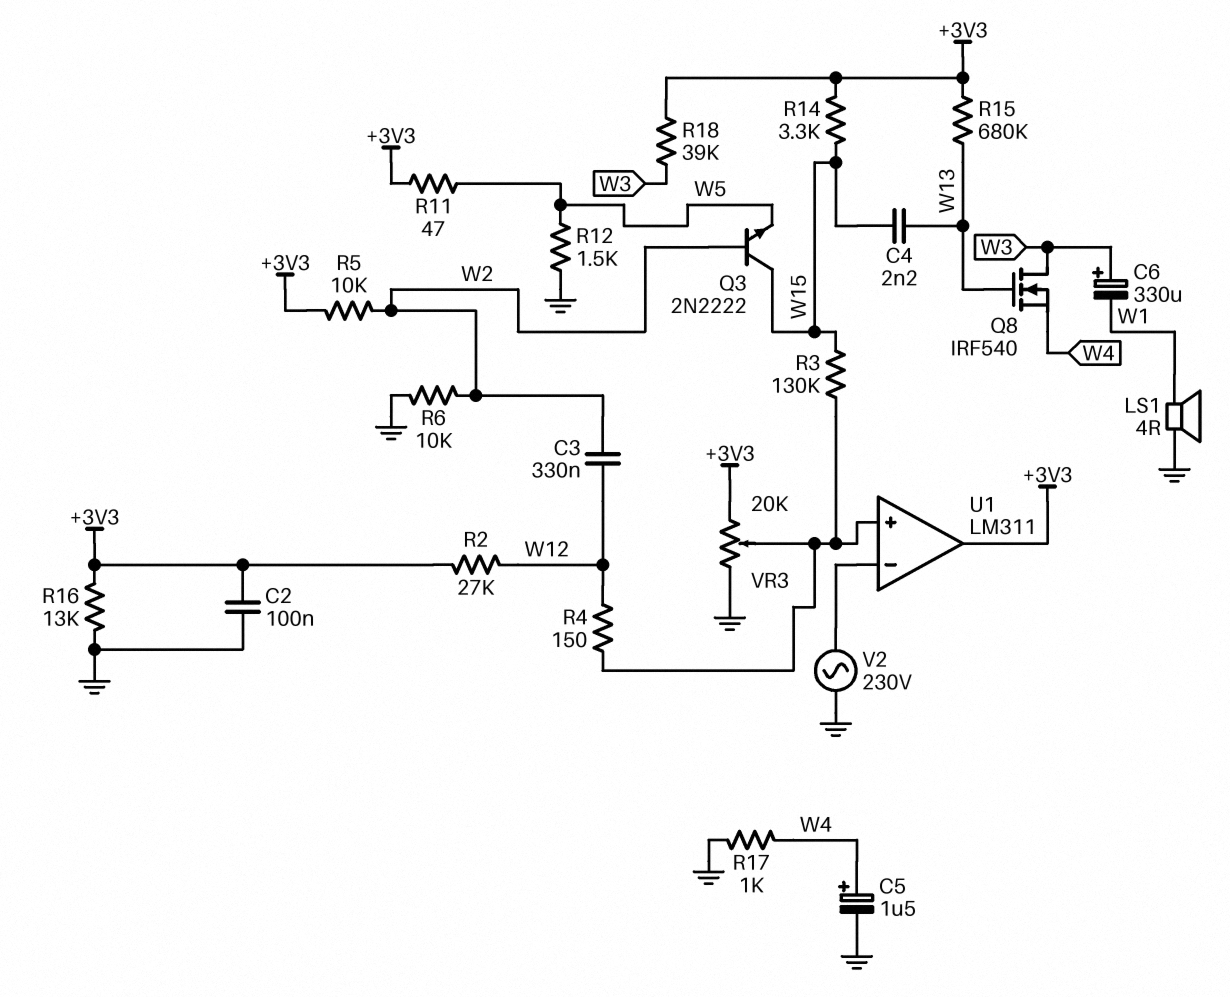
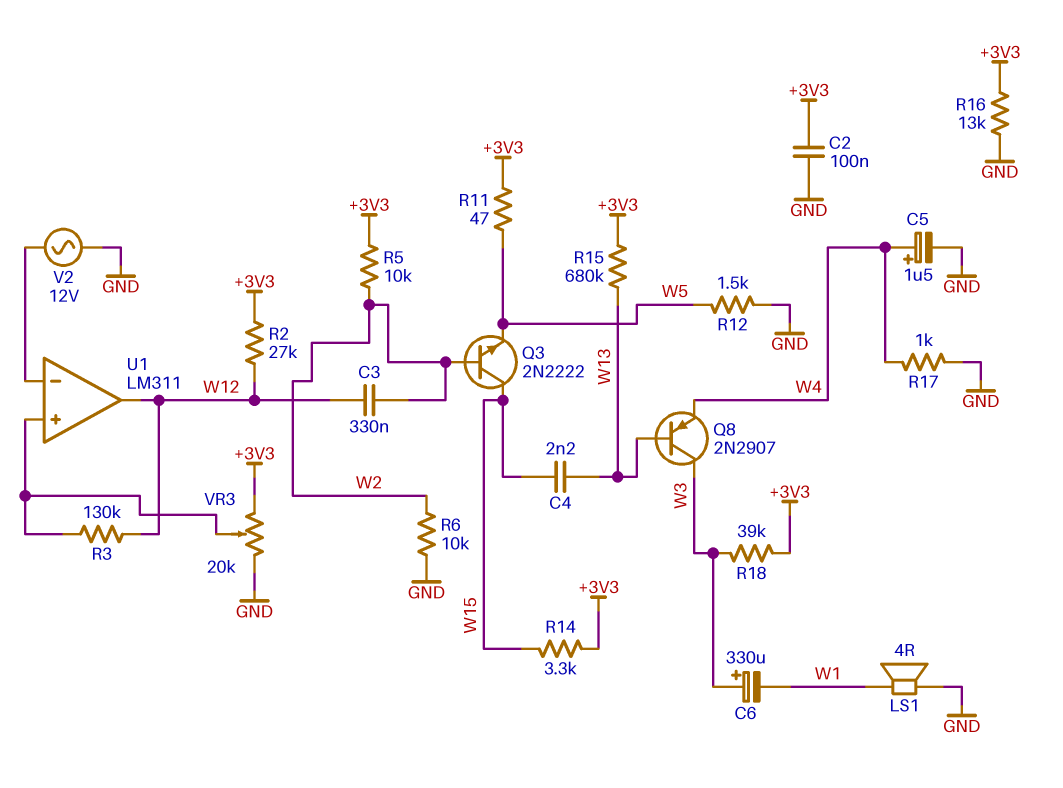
Q8: NMOS IRF540 (G W13, D W3, S W4) -> PNP 2N2907 (B W13, C W3, E W4)
R3: 130k (U1/in+, W15) -> 130k (U1/in+, W12)
R4: 150 (U1/in+, W12) -> none
U1 pin out: +3V3 -> W12
V2: AC 230V (GND, U1/in-) -> AC 12V (GND, U1/in-)

